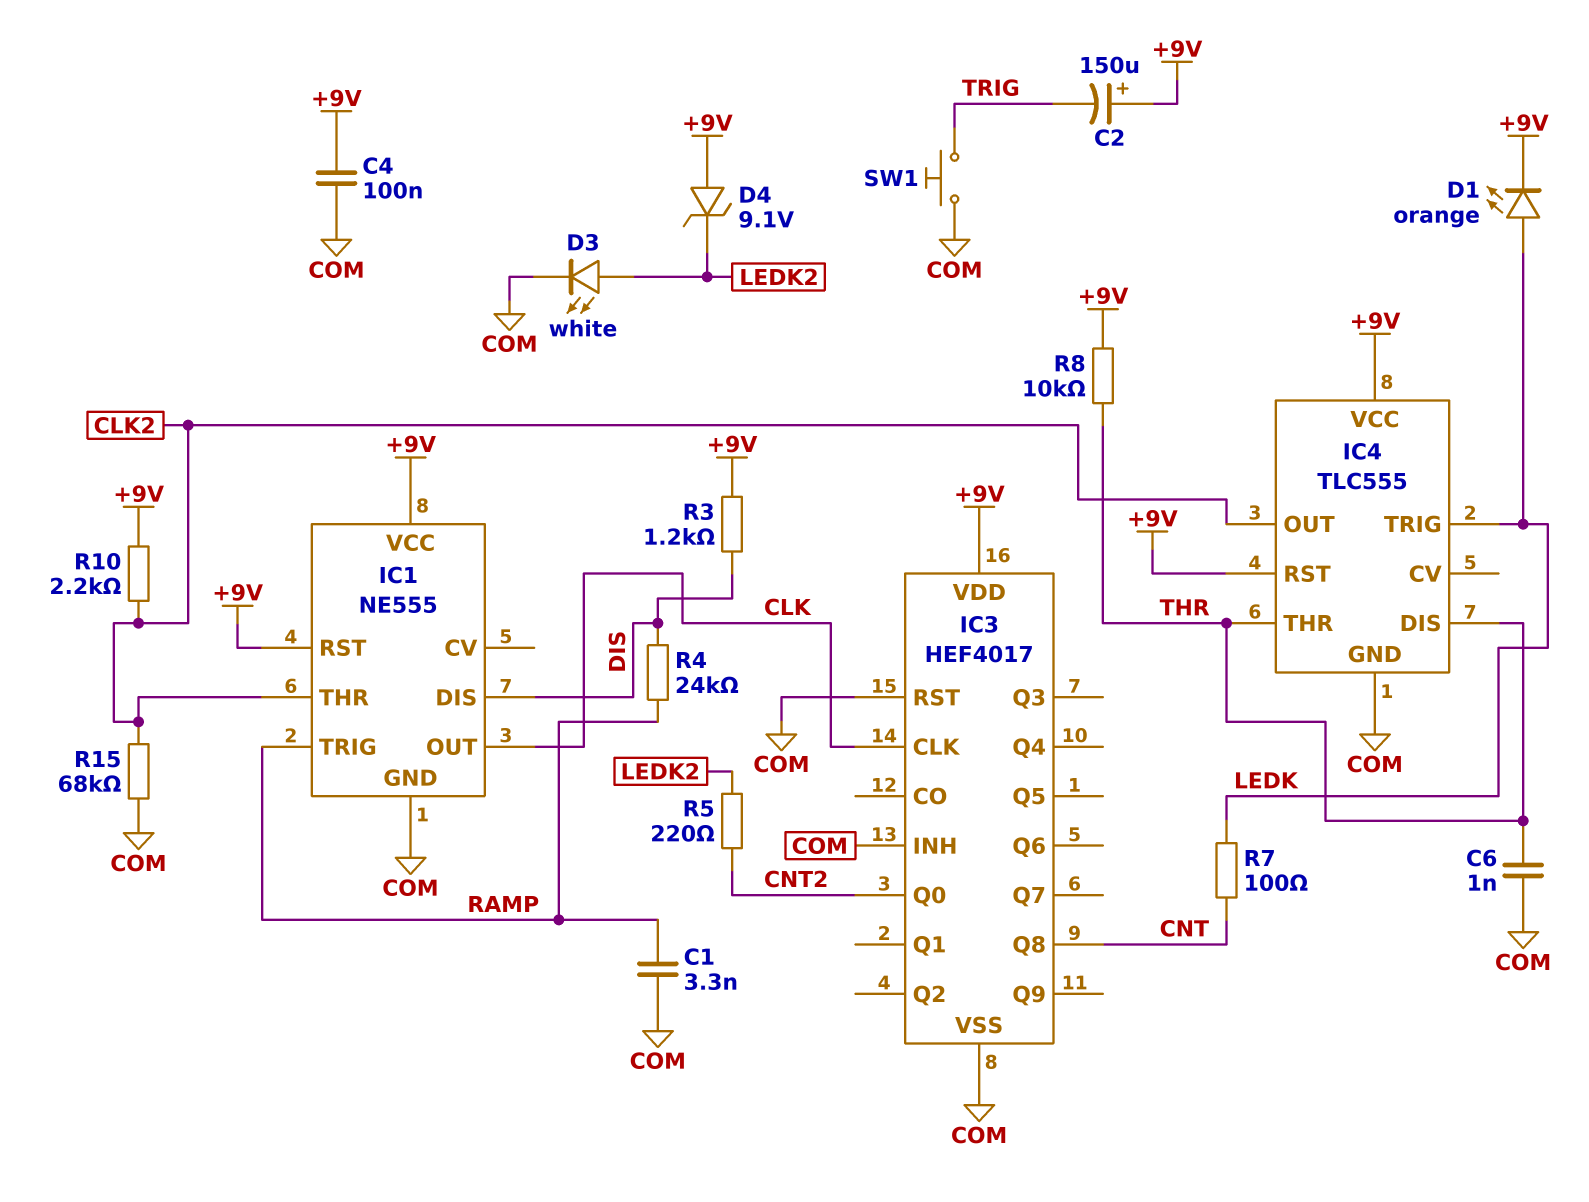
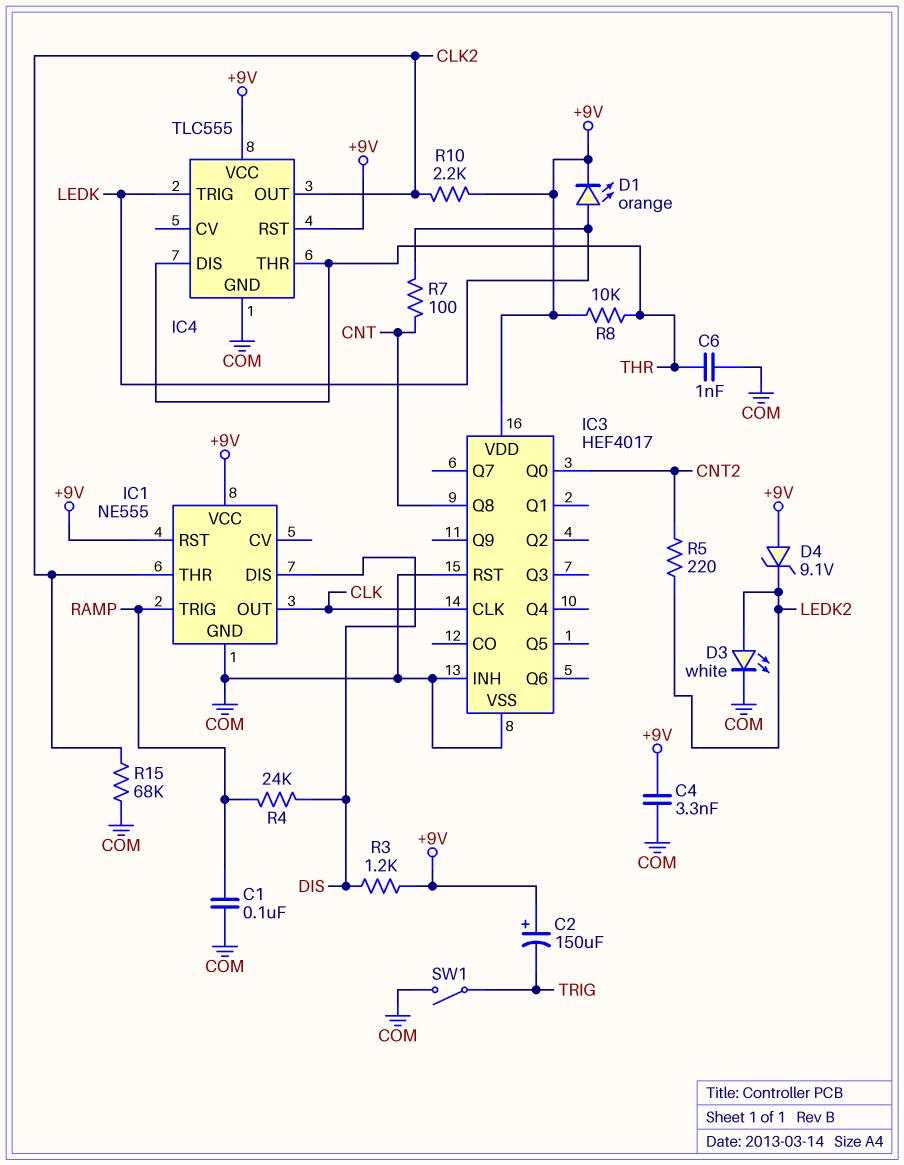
C1: 3.3nF (COM, RAMP) -> 100nF (COM, RAMP)
C4: 100nF (+9V, COM) -> 3.3nF (+9V, COM)
SW1: button (COM, TRIG) -> switch (COM, TRIG)

